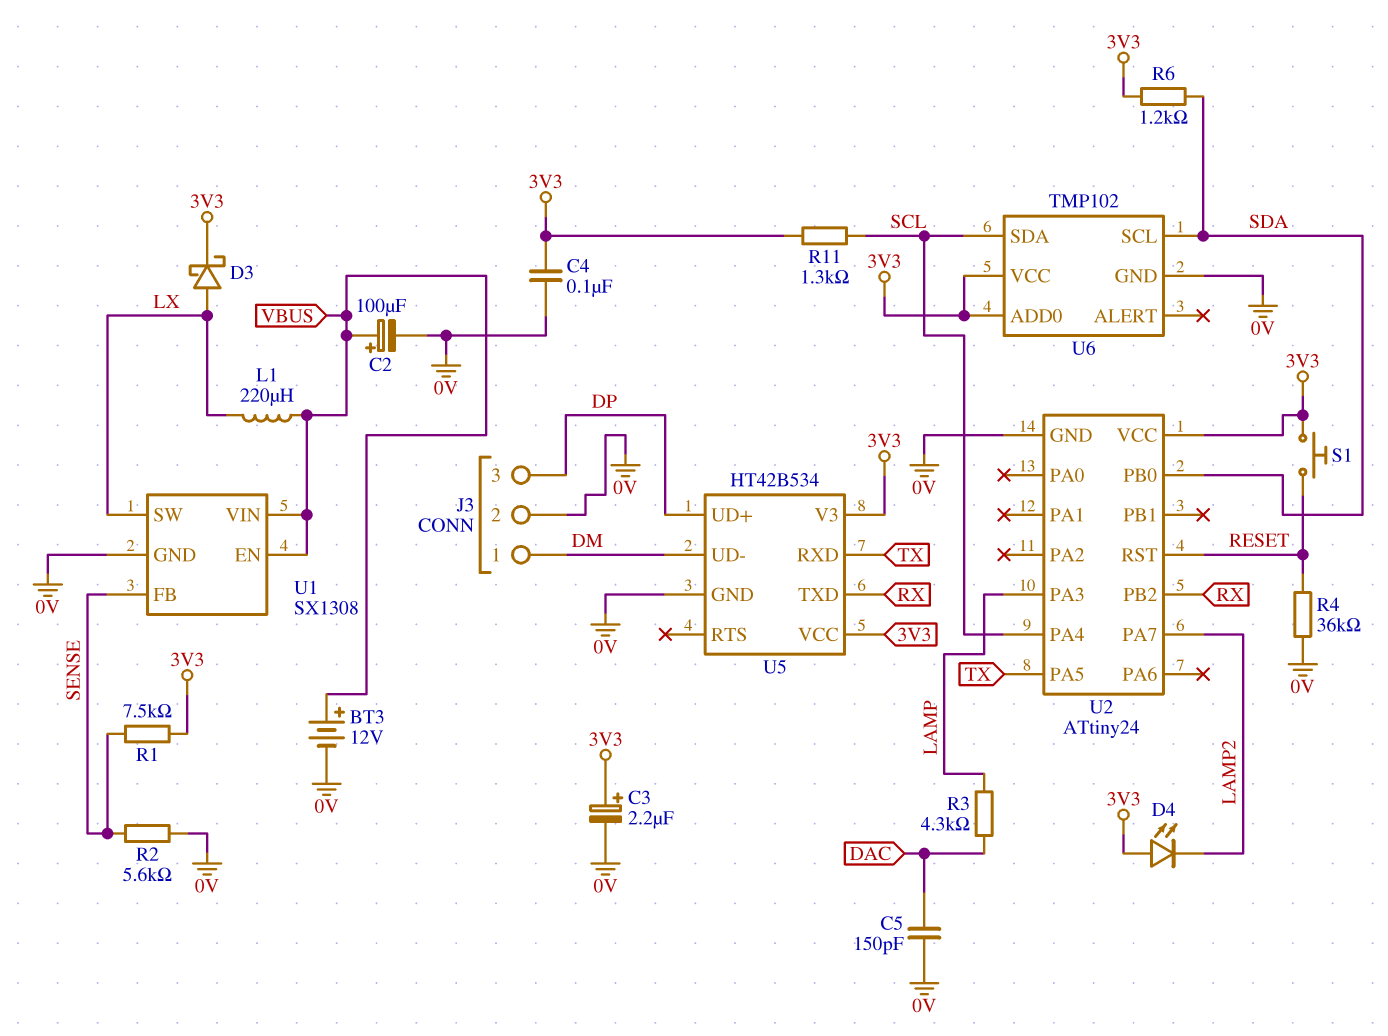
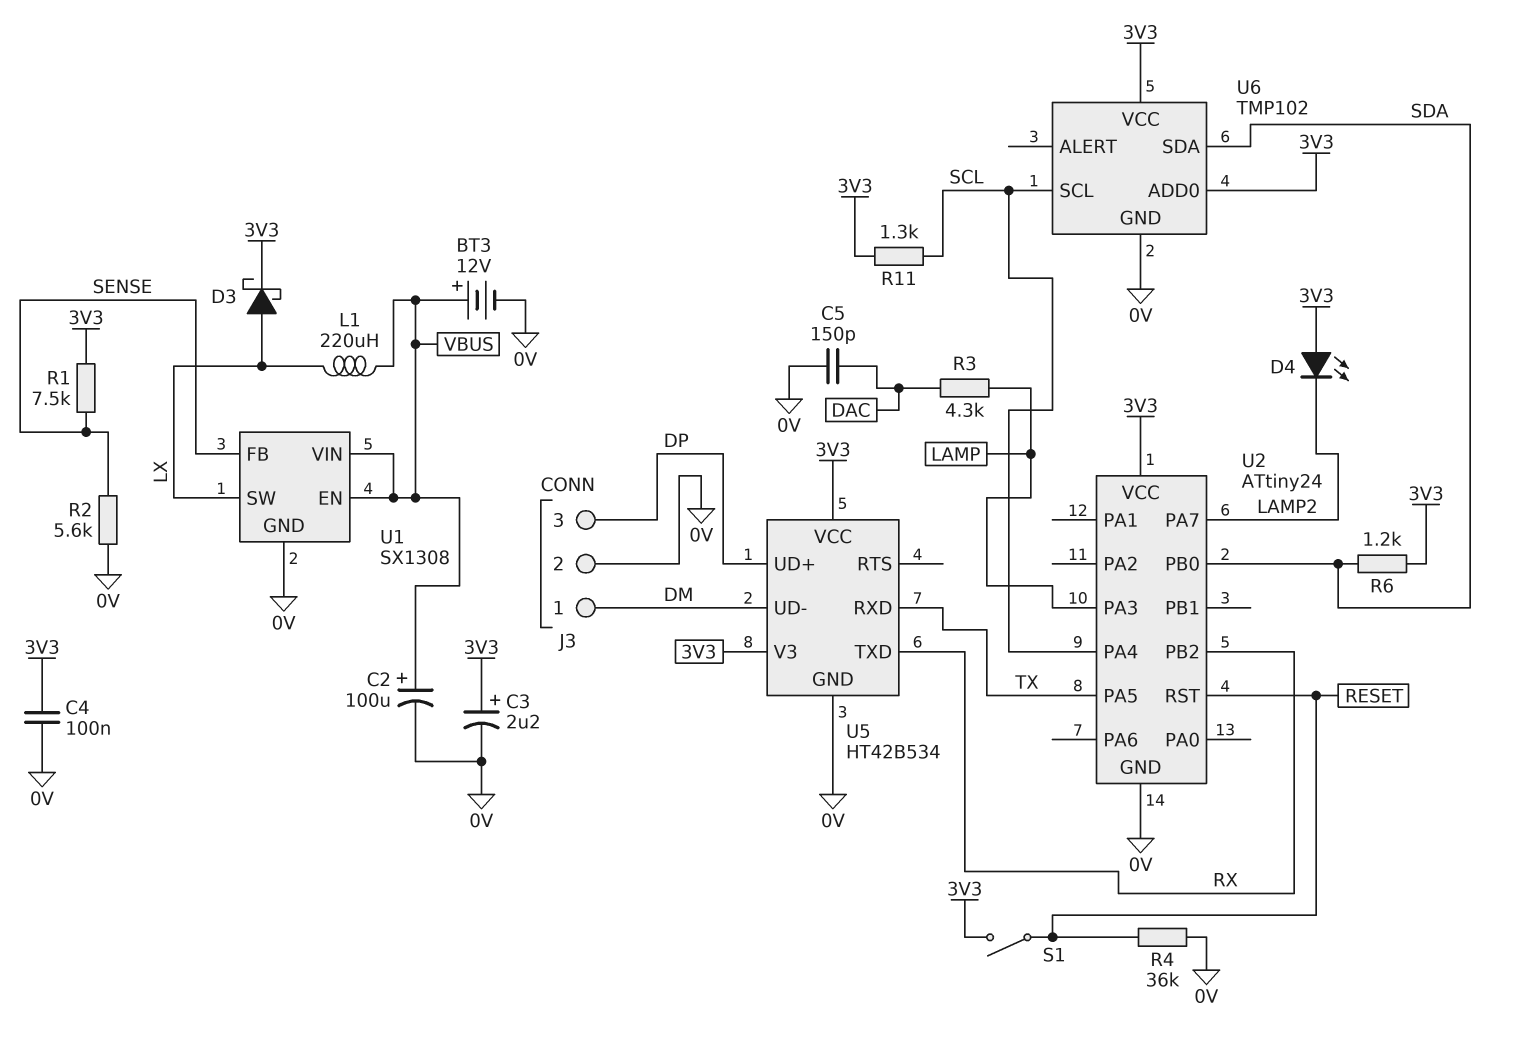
S1: button (3V3, RESET) -> switch (3V3, RESET)
U6 pin SCL: SDA -> SCL
U6 pin SDA: SCL -> SDA

